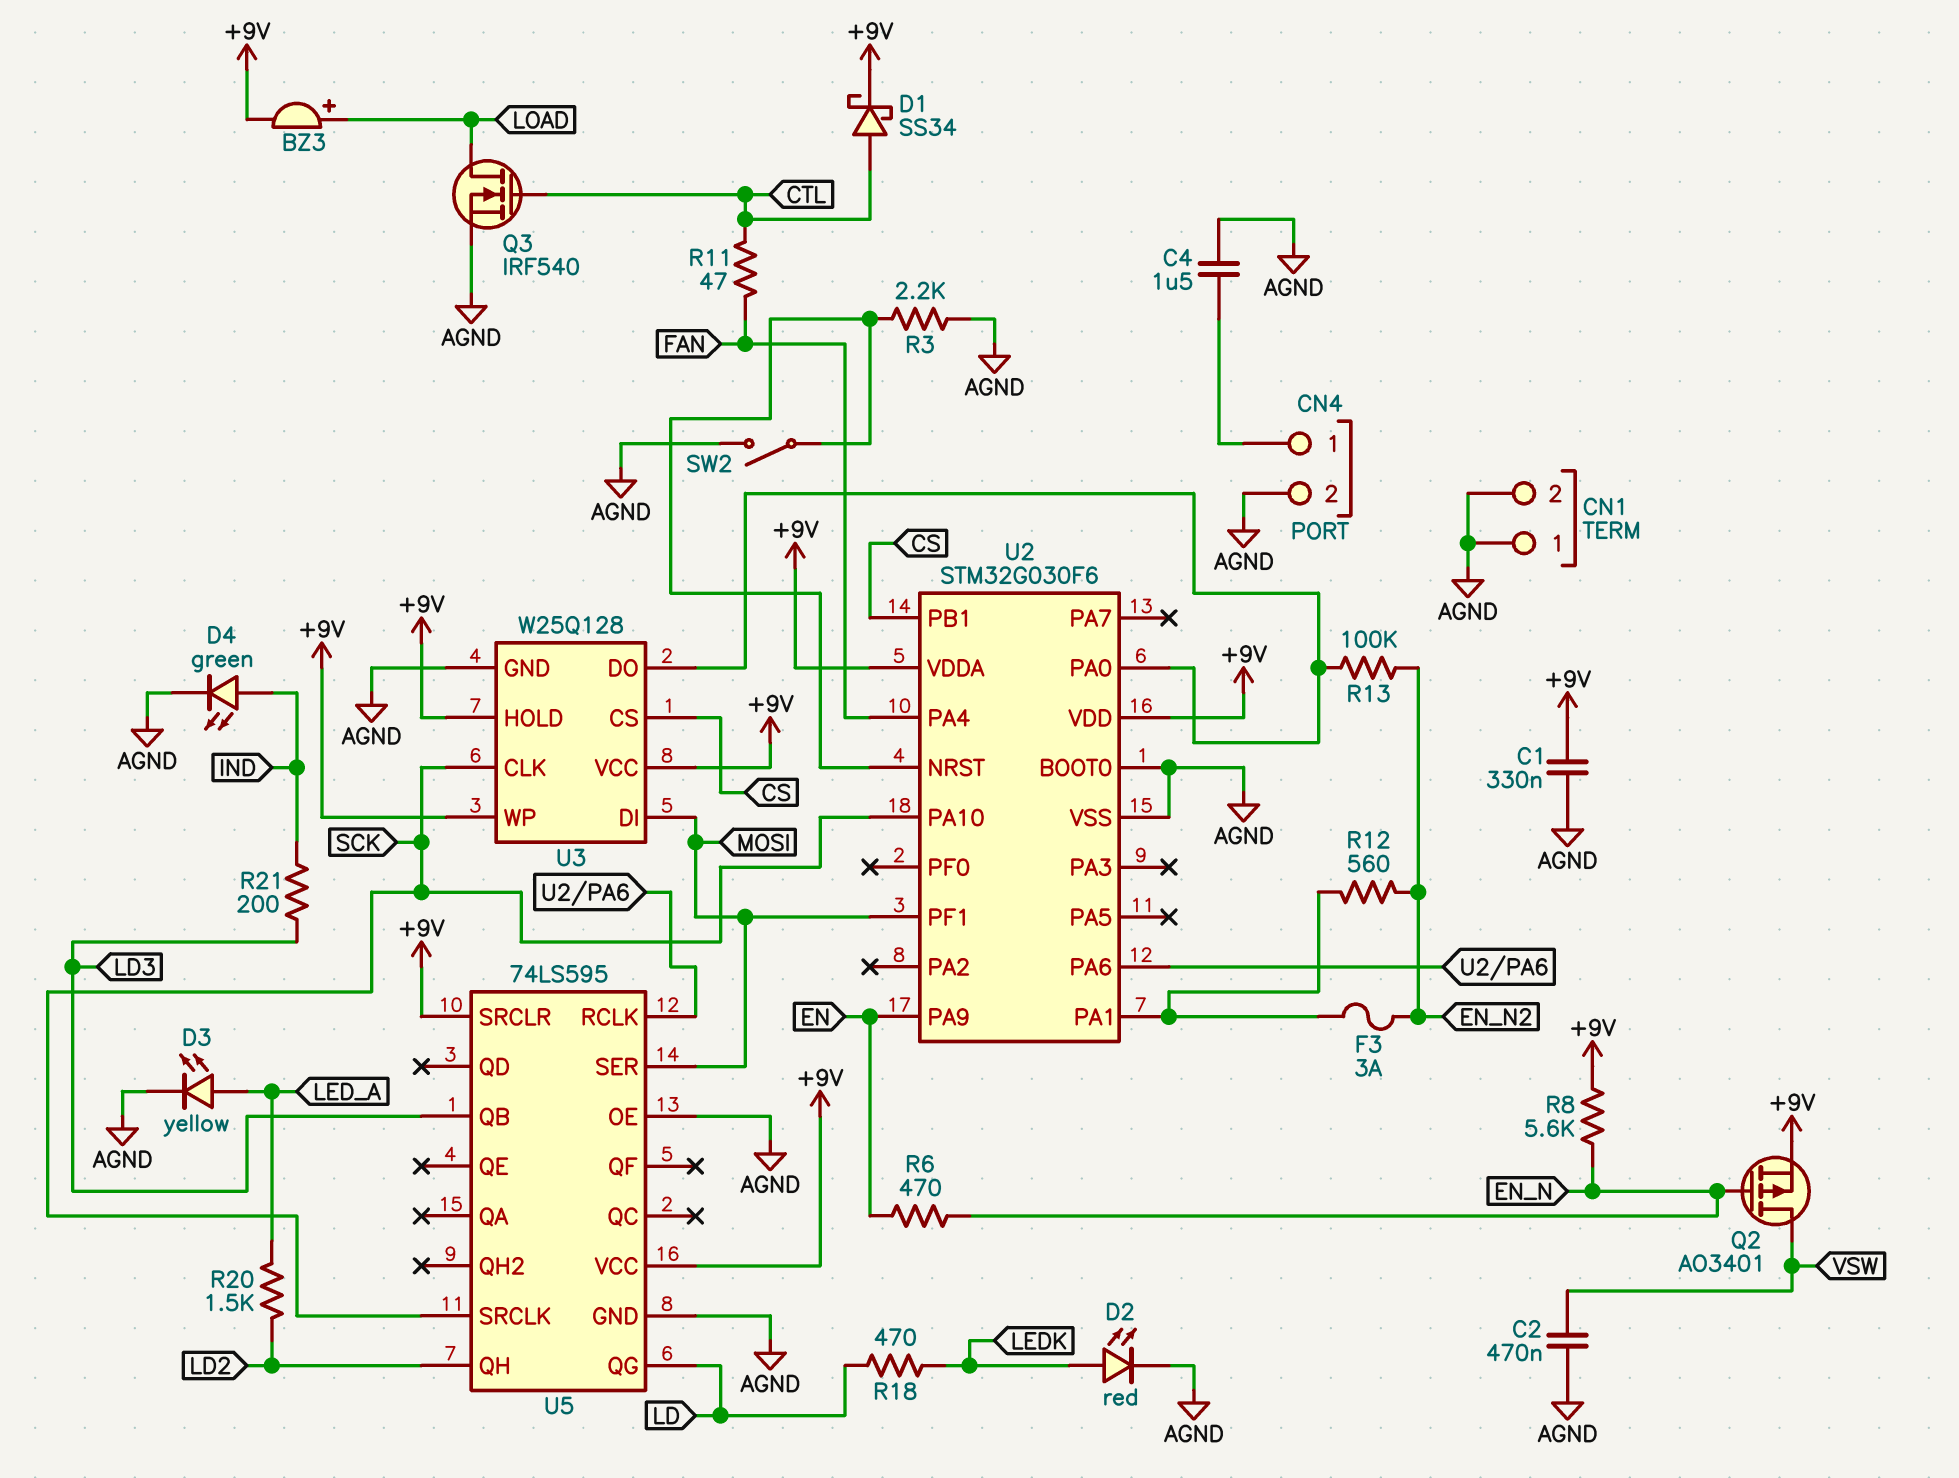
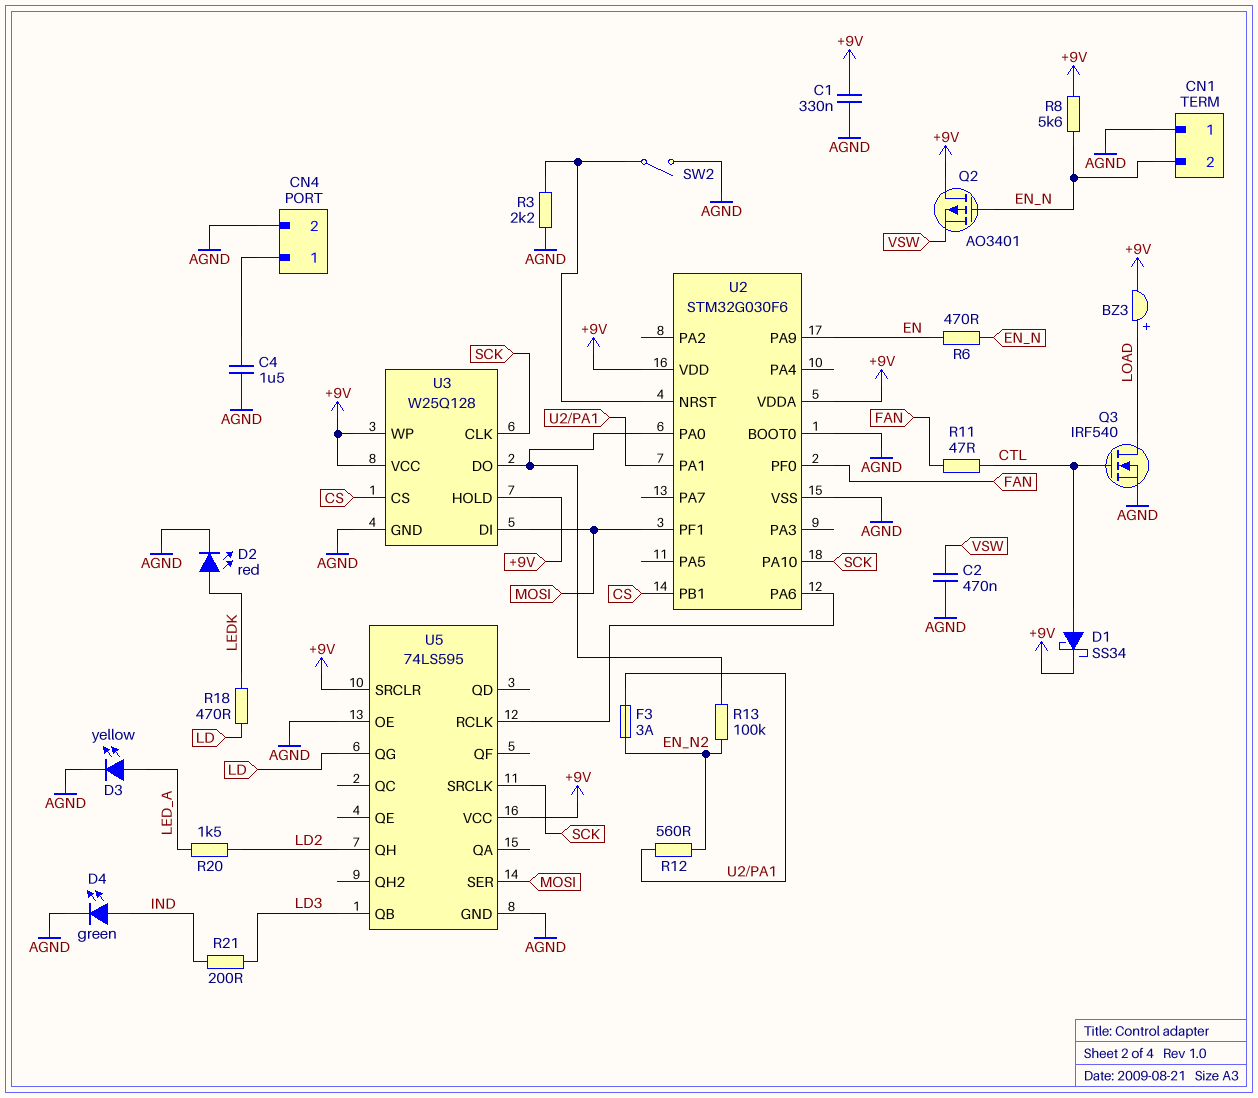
CN1 pin 2: AGND -> EN_N
Q2: PMOS AO3401 (G EN_N, D VSW, S +9V) -> PMOS AO3401 (G EN_N, D +9V, S VSW)
U2 pin PA4: FAN -> none
U2 pin PF0: none -> FAN

